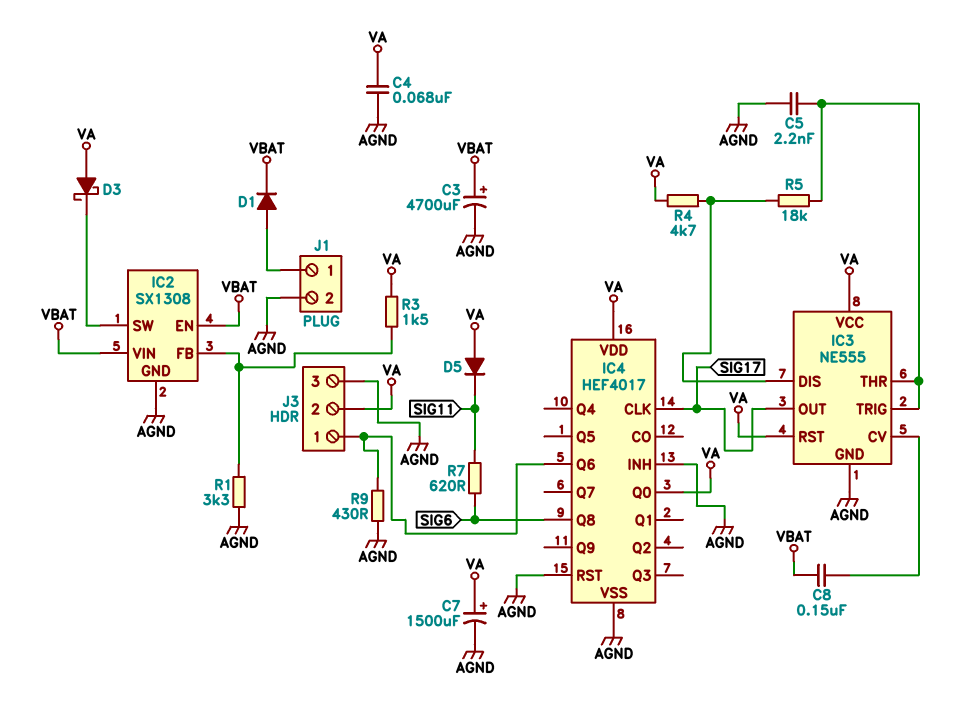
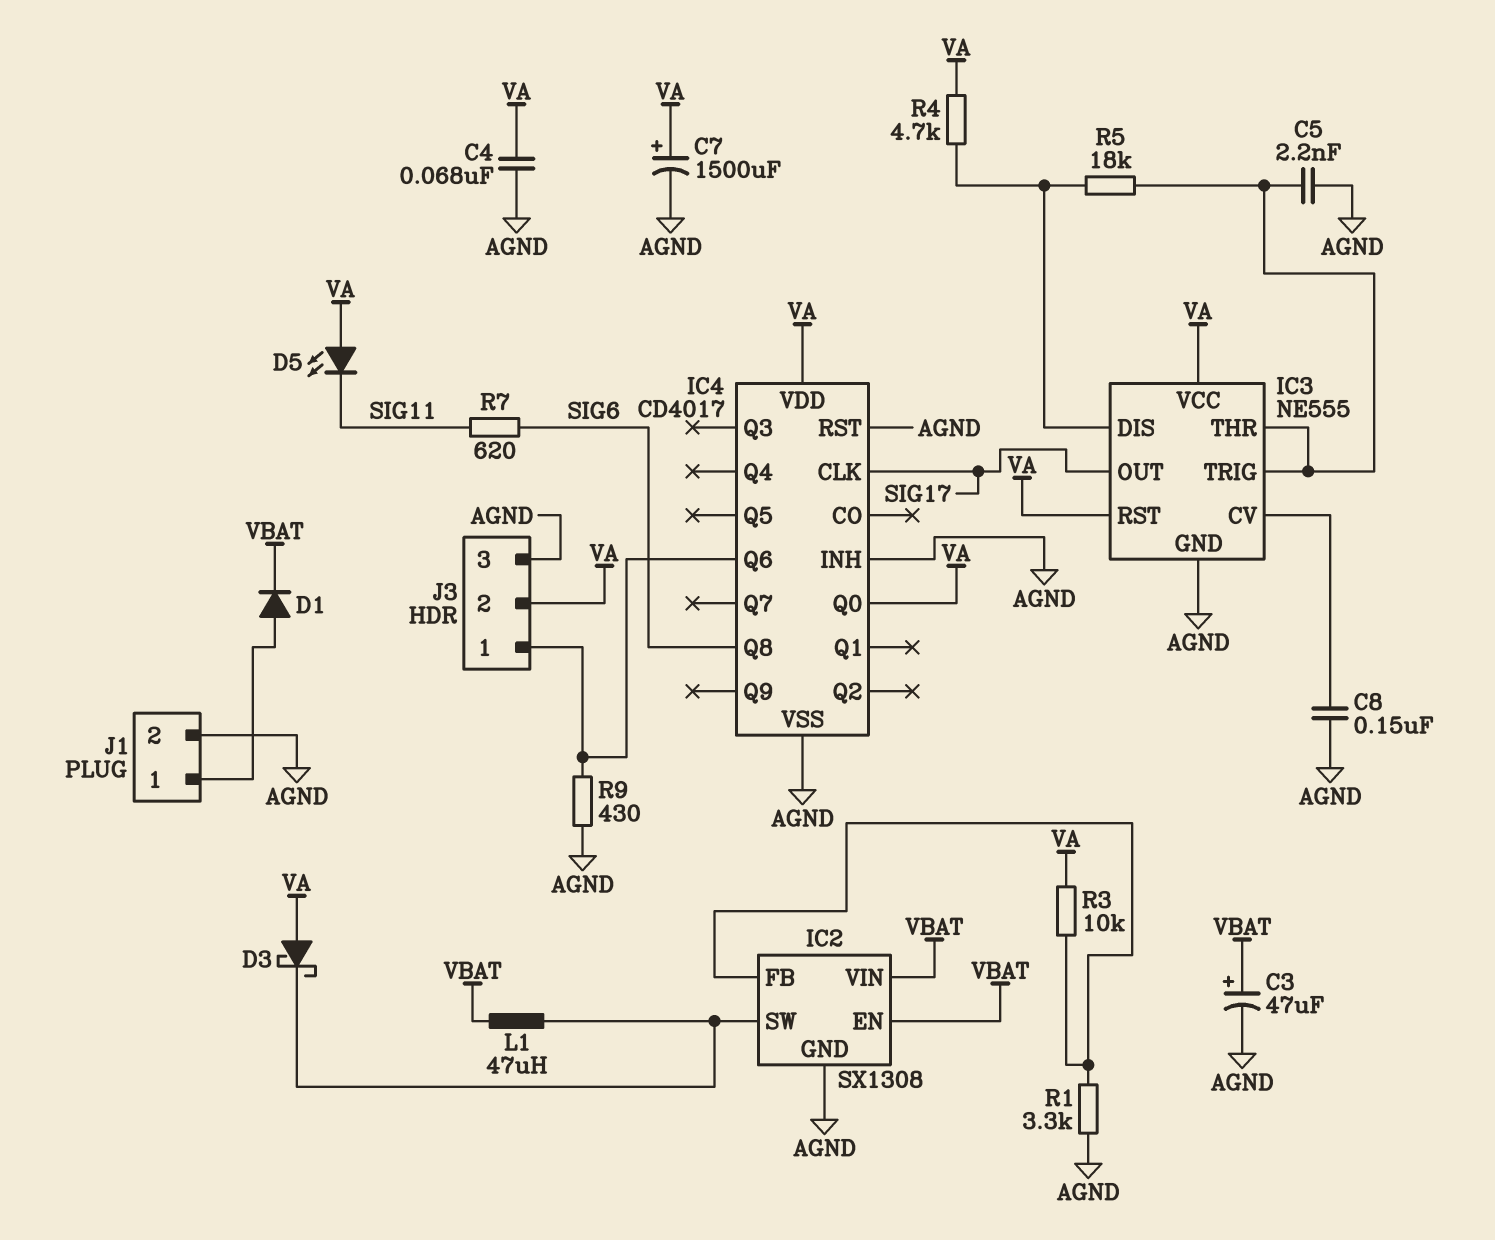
C3: 4700uF (plus VBAT, minus AGND) -> 47uF (plus VBAT, minus AGND)
C8: 150nF (IC3/CV, VBAT) -> 150nF (AGND, IC3/CV)
D5: diode (A VA, K SIG11) -> LED (A VA, K SIG11)
IC4: HEF4017 -> CD4017
L1: none -> 47uH (IC2/SW, VBAT)
R3: 1.5k (IC2/FB, VA) -> 10k (IC2/FB, VA)

